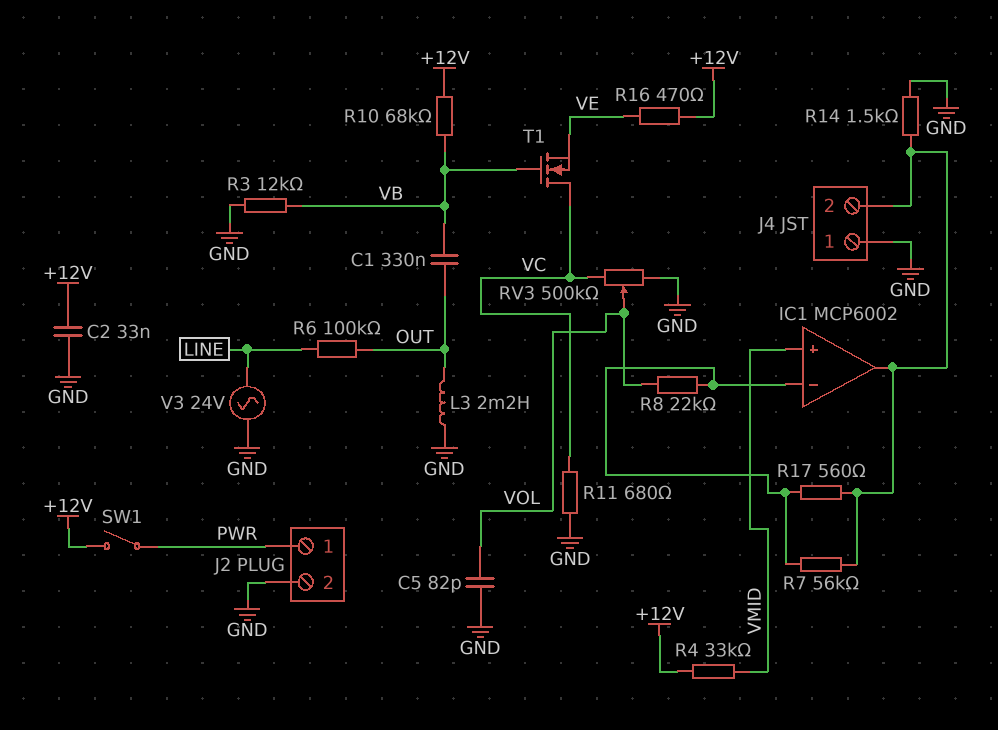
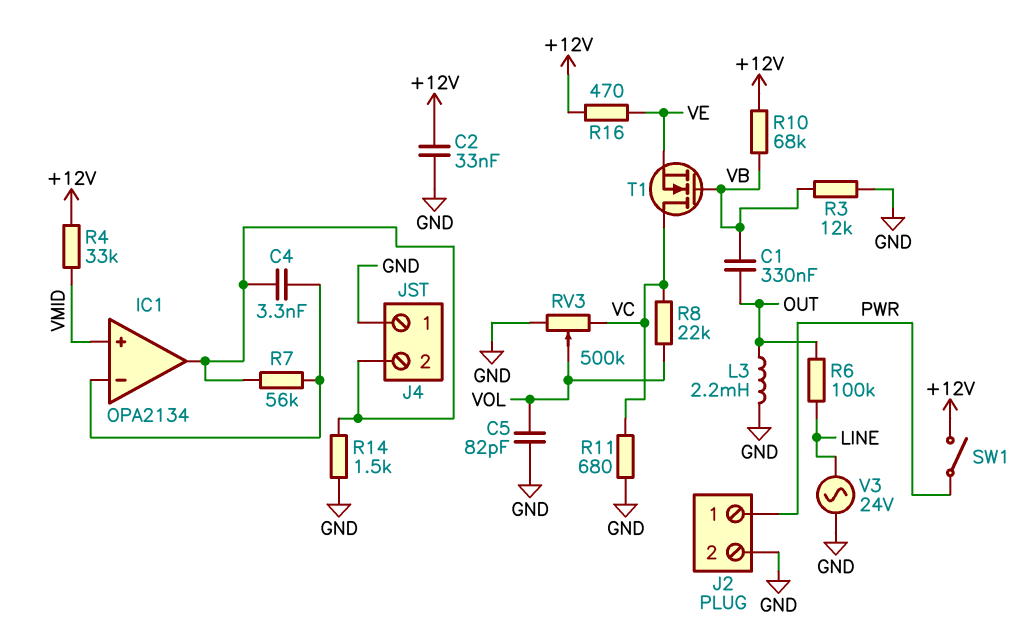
C4: none -> 3.3nF (IC1/in-, IC1/out)
IC1: MCP6002 -> OPA2134
R8: 22k (IC1/in-, VOL) -> 22k (VC, VOL)
R17: 560 (IC1/in-, IC1/out) -> none

